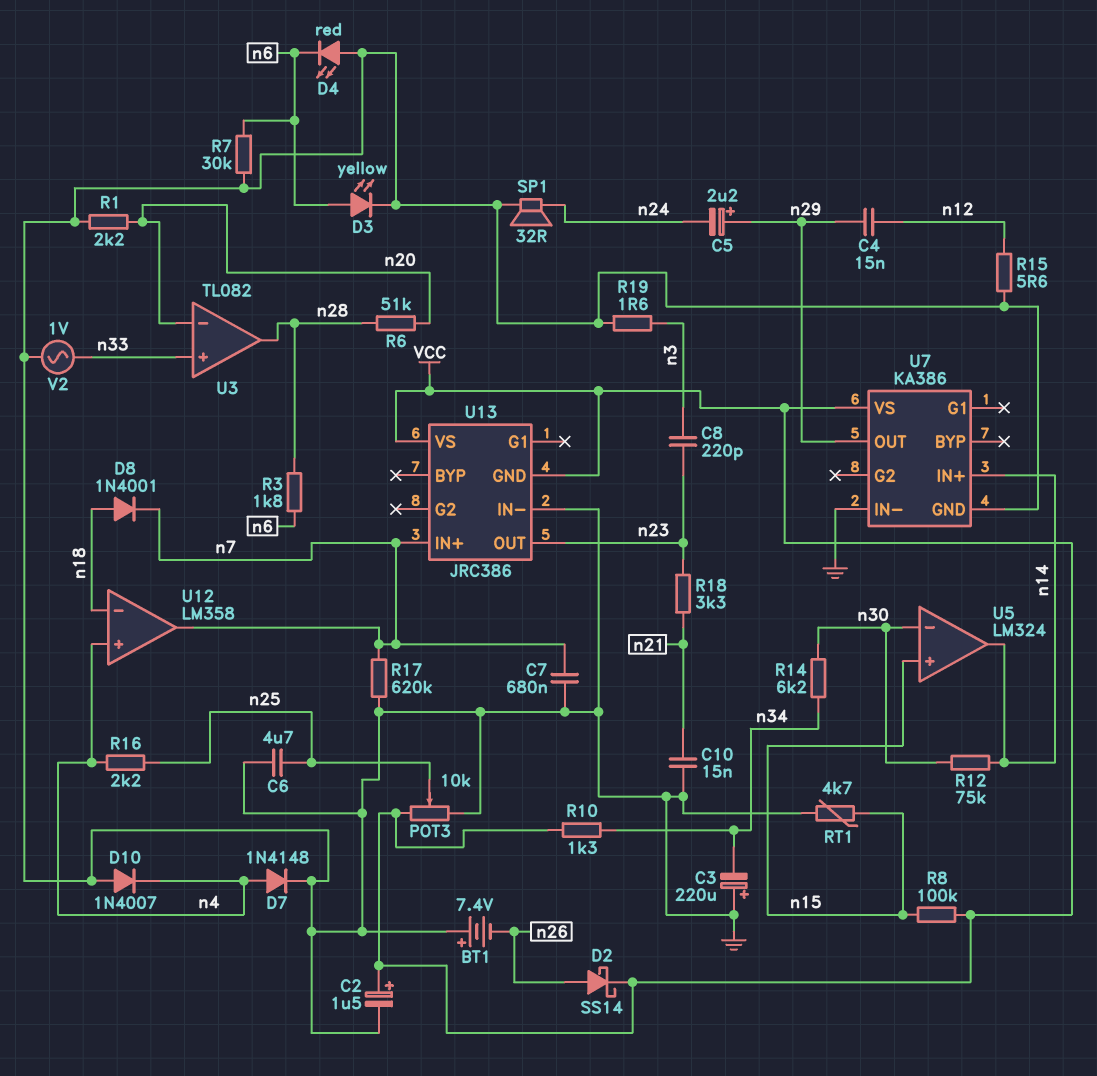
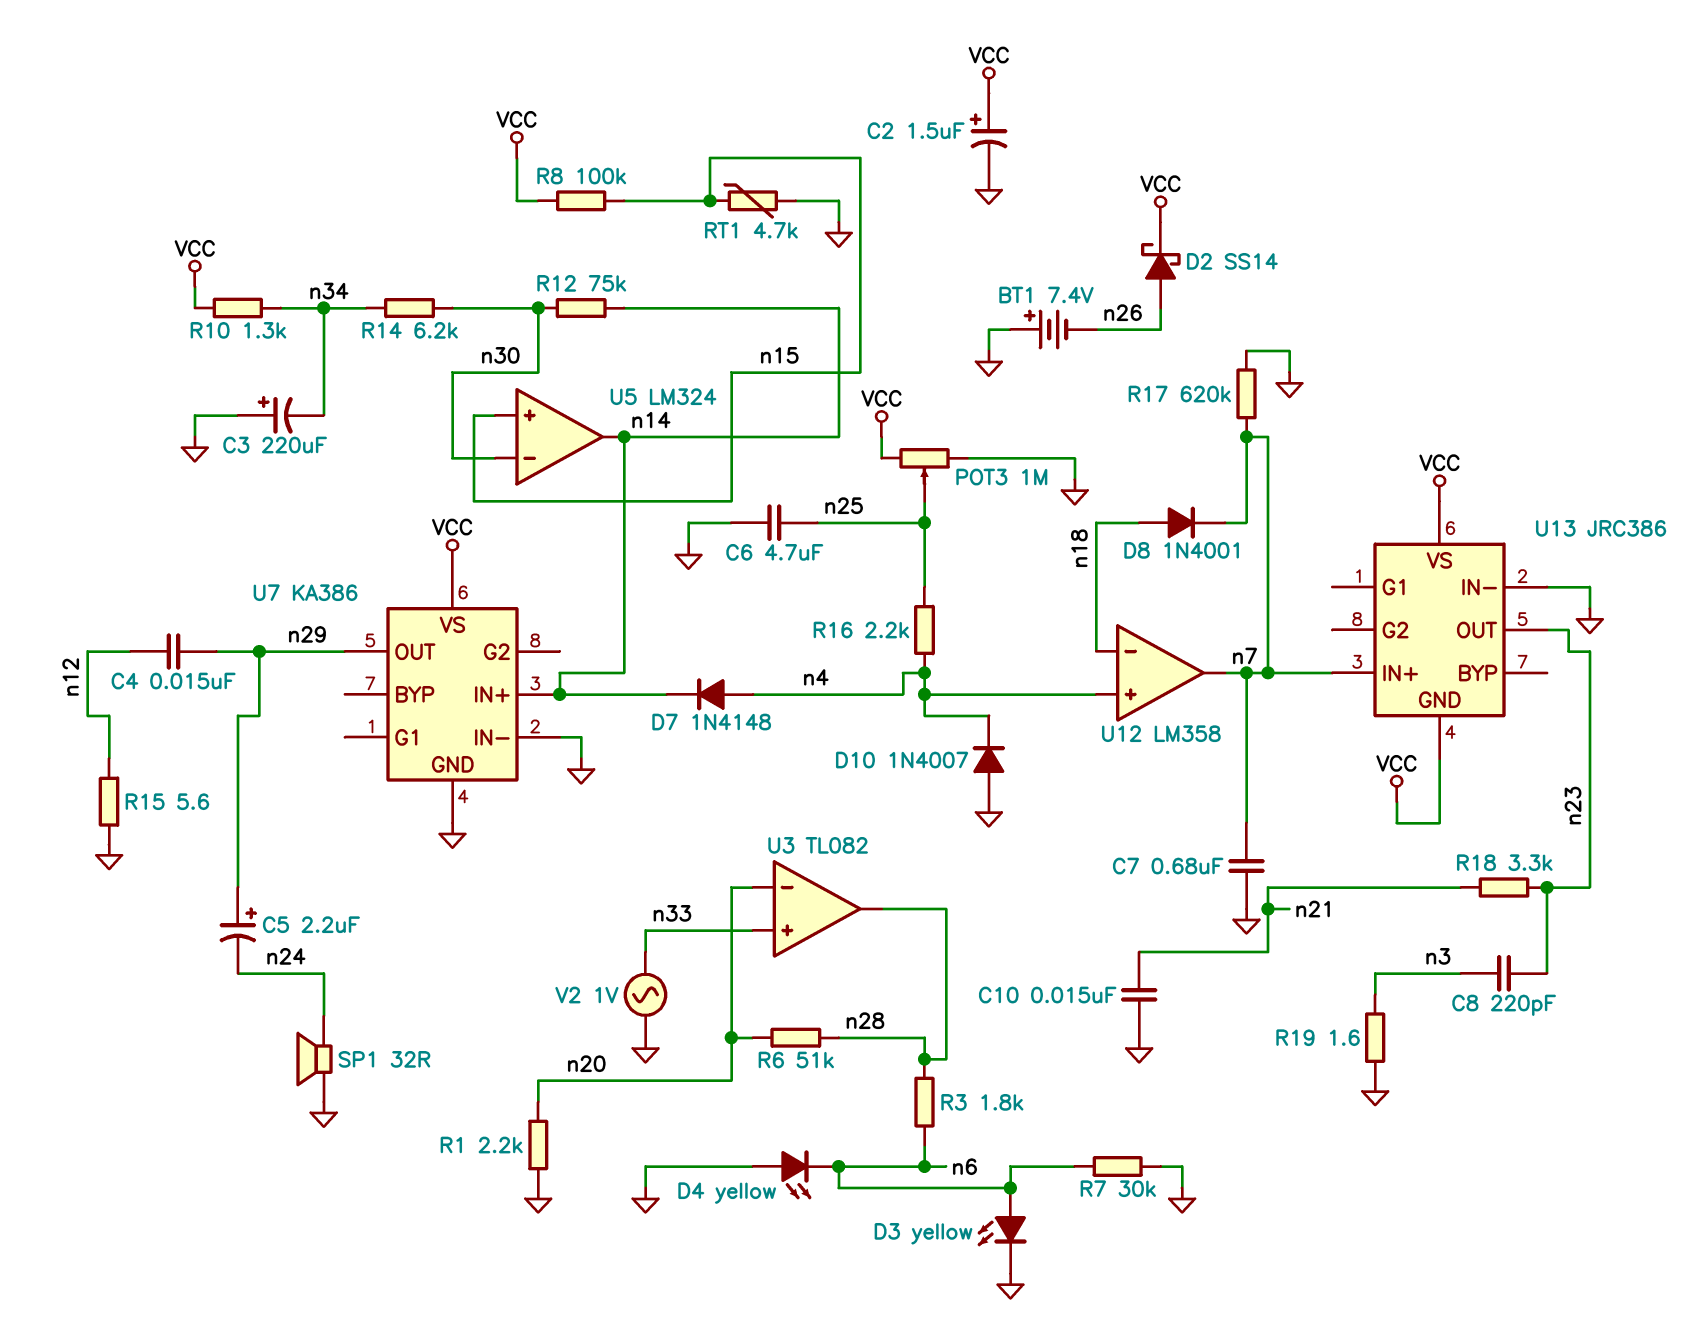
D4: LED red (A GND, K n6) -> LED yellow (A GND, K n6)
D7: diode 1N4148 (A n4, K GND) -> diode 1N4148 (A n4, K n14)
POT3: 10k (GND, VCC, wiper n25) -> 1M (GND, VCC, wiper n25)

